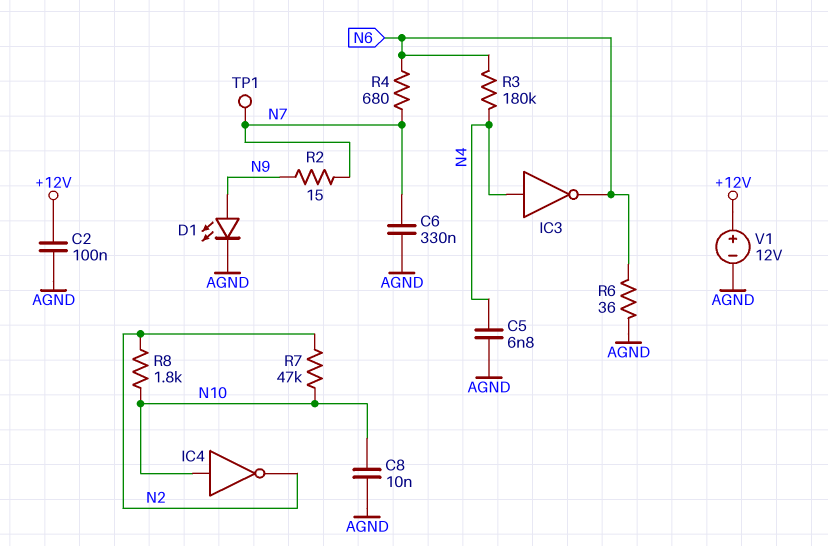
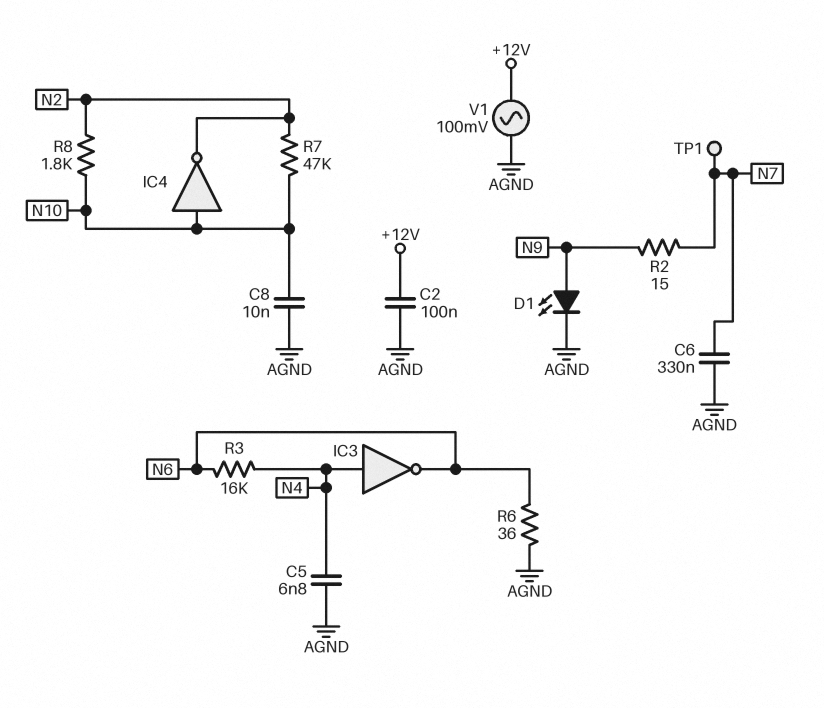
R3: 180k (N4, N6) -> 16k (N4, N6)
R4: 680 (N6, N7) -> none
V1: 12V (plus +12V, minus AGND) -> AC 100mV (+12V, AGND)

